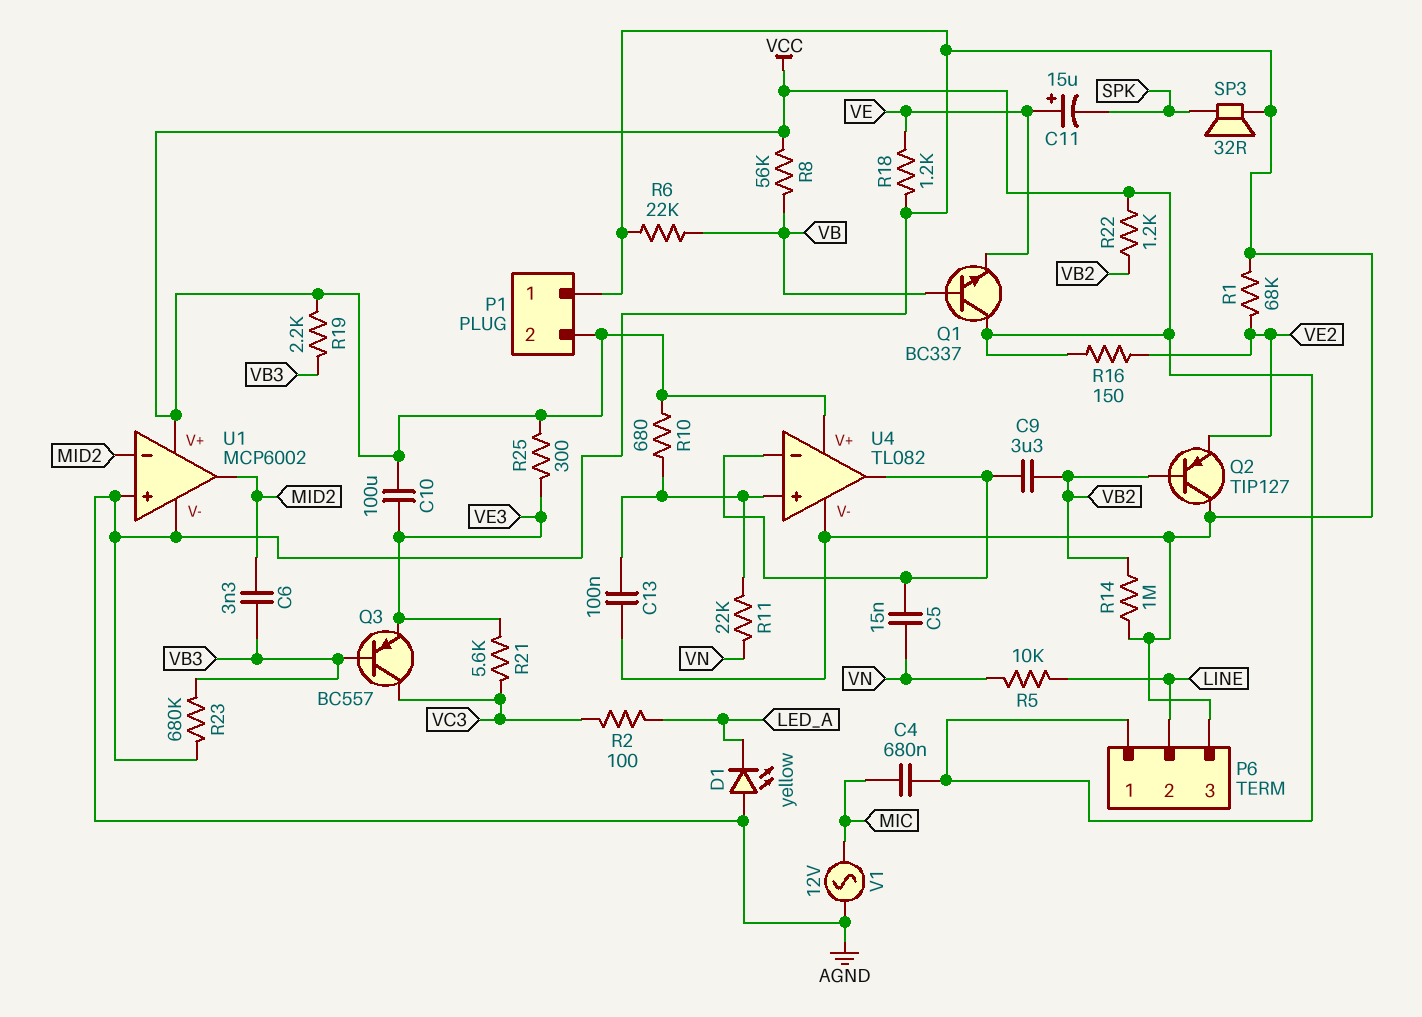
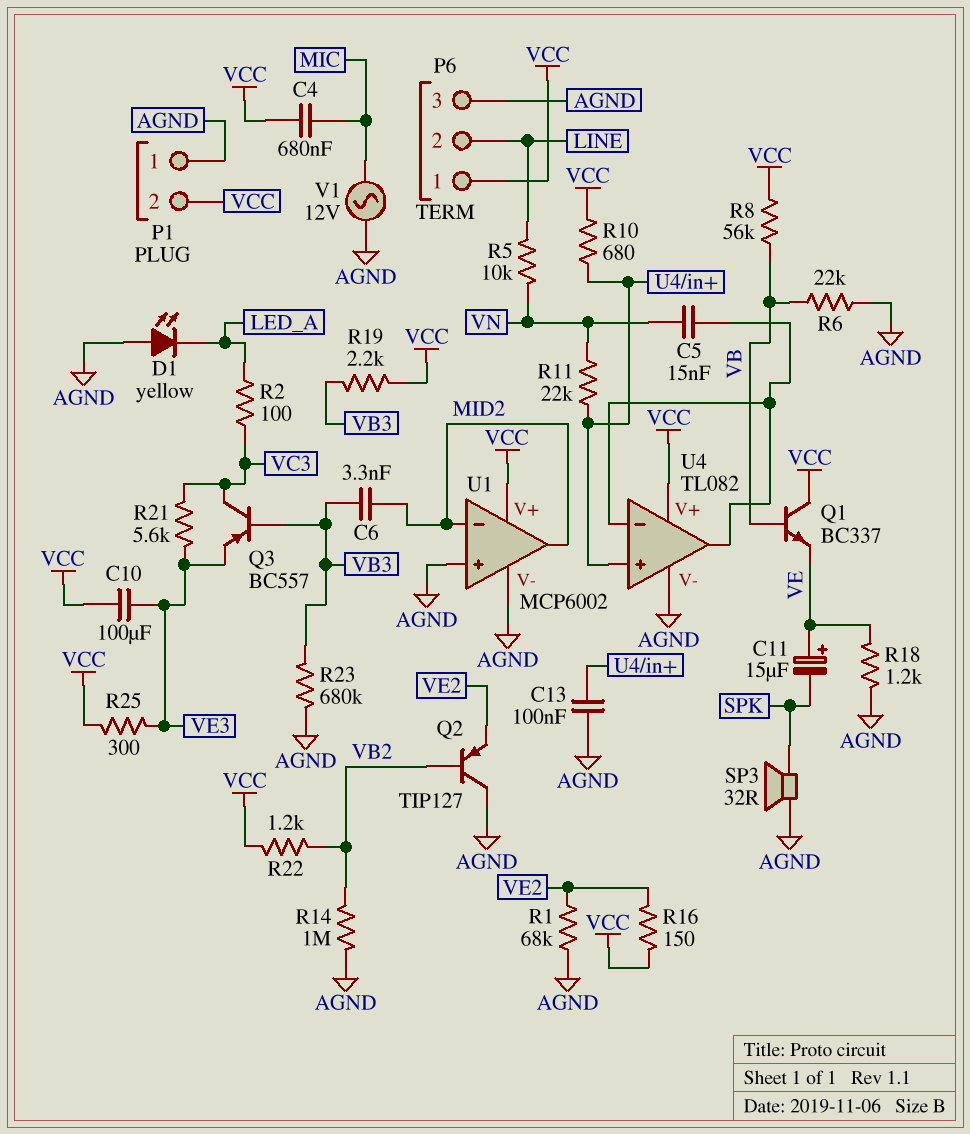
C9: 3.3uF (U4/in-, VB2) -> none

